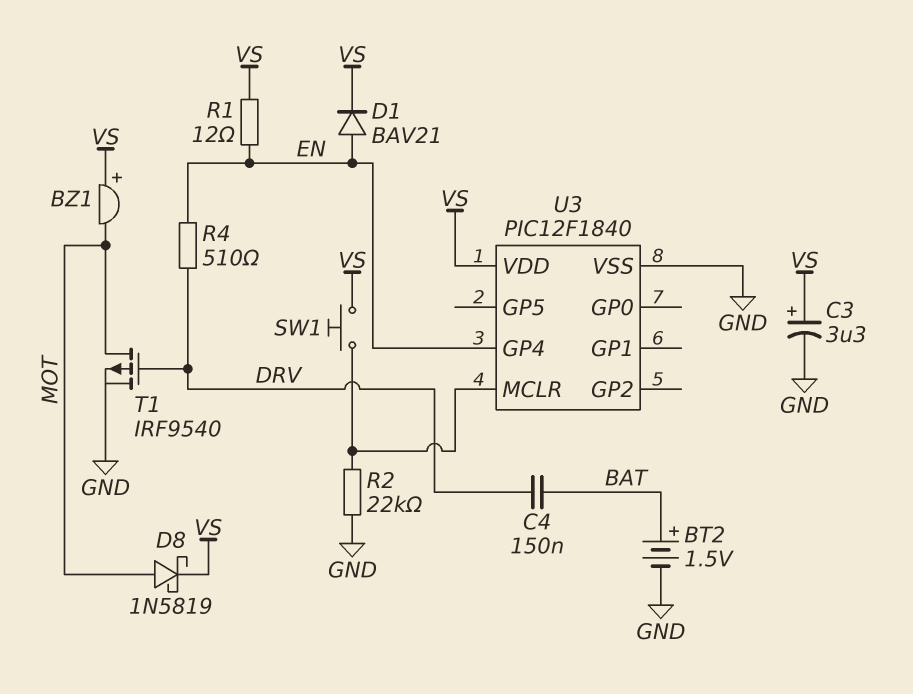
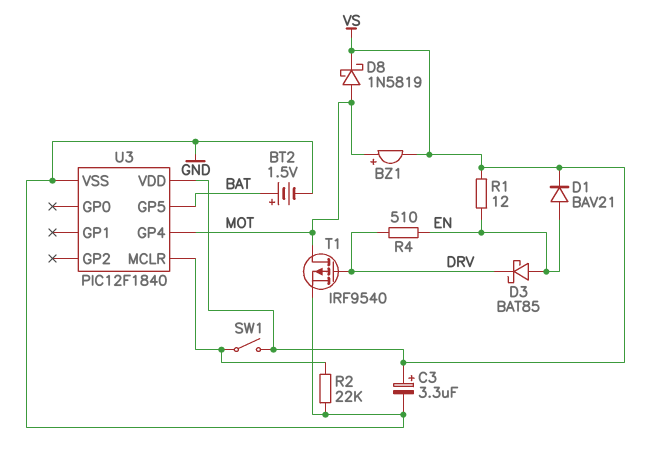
BZ1: buzzer (plus VS, minus MOT) -> buzzer (plus MOT, minus VS)
C4: 150nF (BAT, DRV) -> none
D3: none -> schottky BAT85 (A EN, K DRV)
SW1: button (U3/MCLR, VS) -> switch (U3/MCLR, VS)
U3 pin GP4: EN -> MOT
U3 pin GP5: none -> BAT

